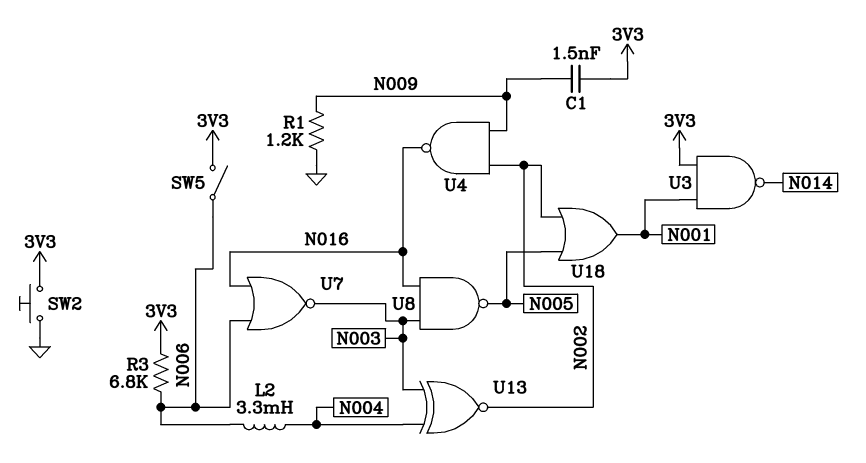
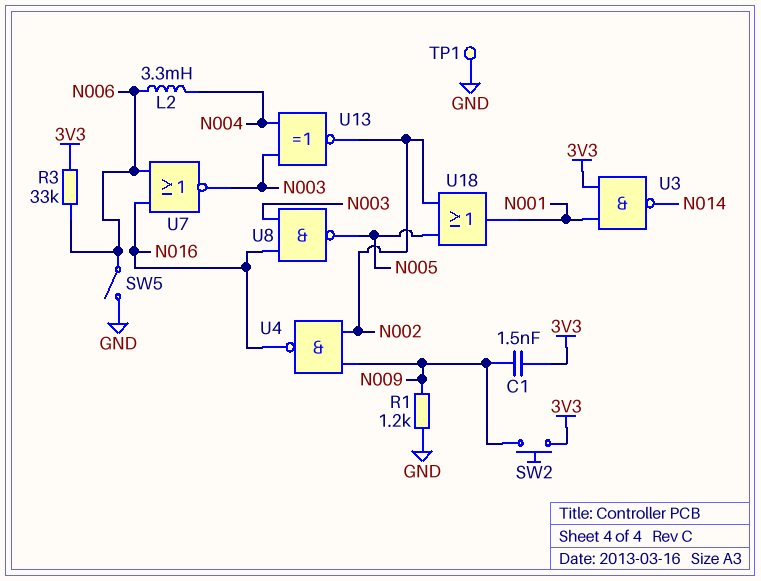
R3: 6.8k (3V3, N006) -> 33k (3V3, N006)
SW2: button (3V3, GND) -> button (3V3, N009)
SW5: switch (3V3, N006) -> switch (GND, N006)
TP1: none -> test point (GND)

